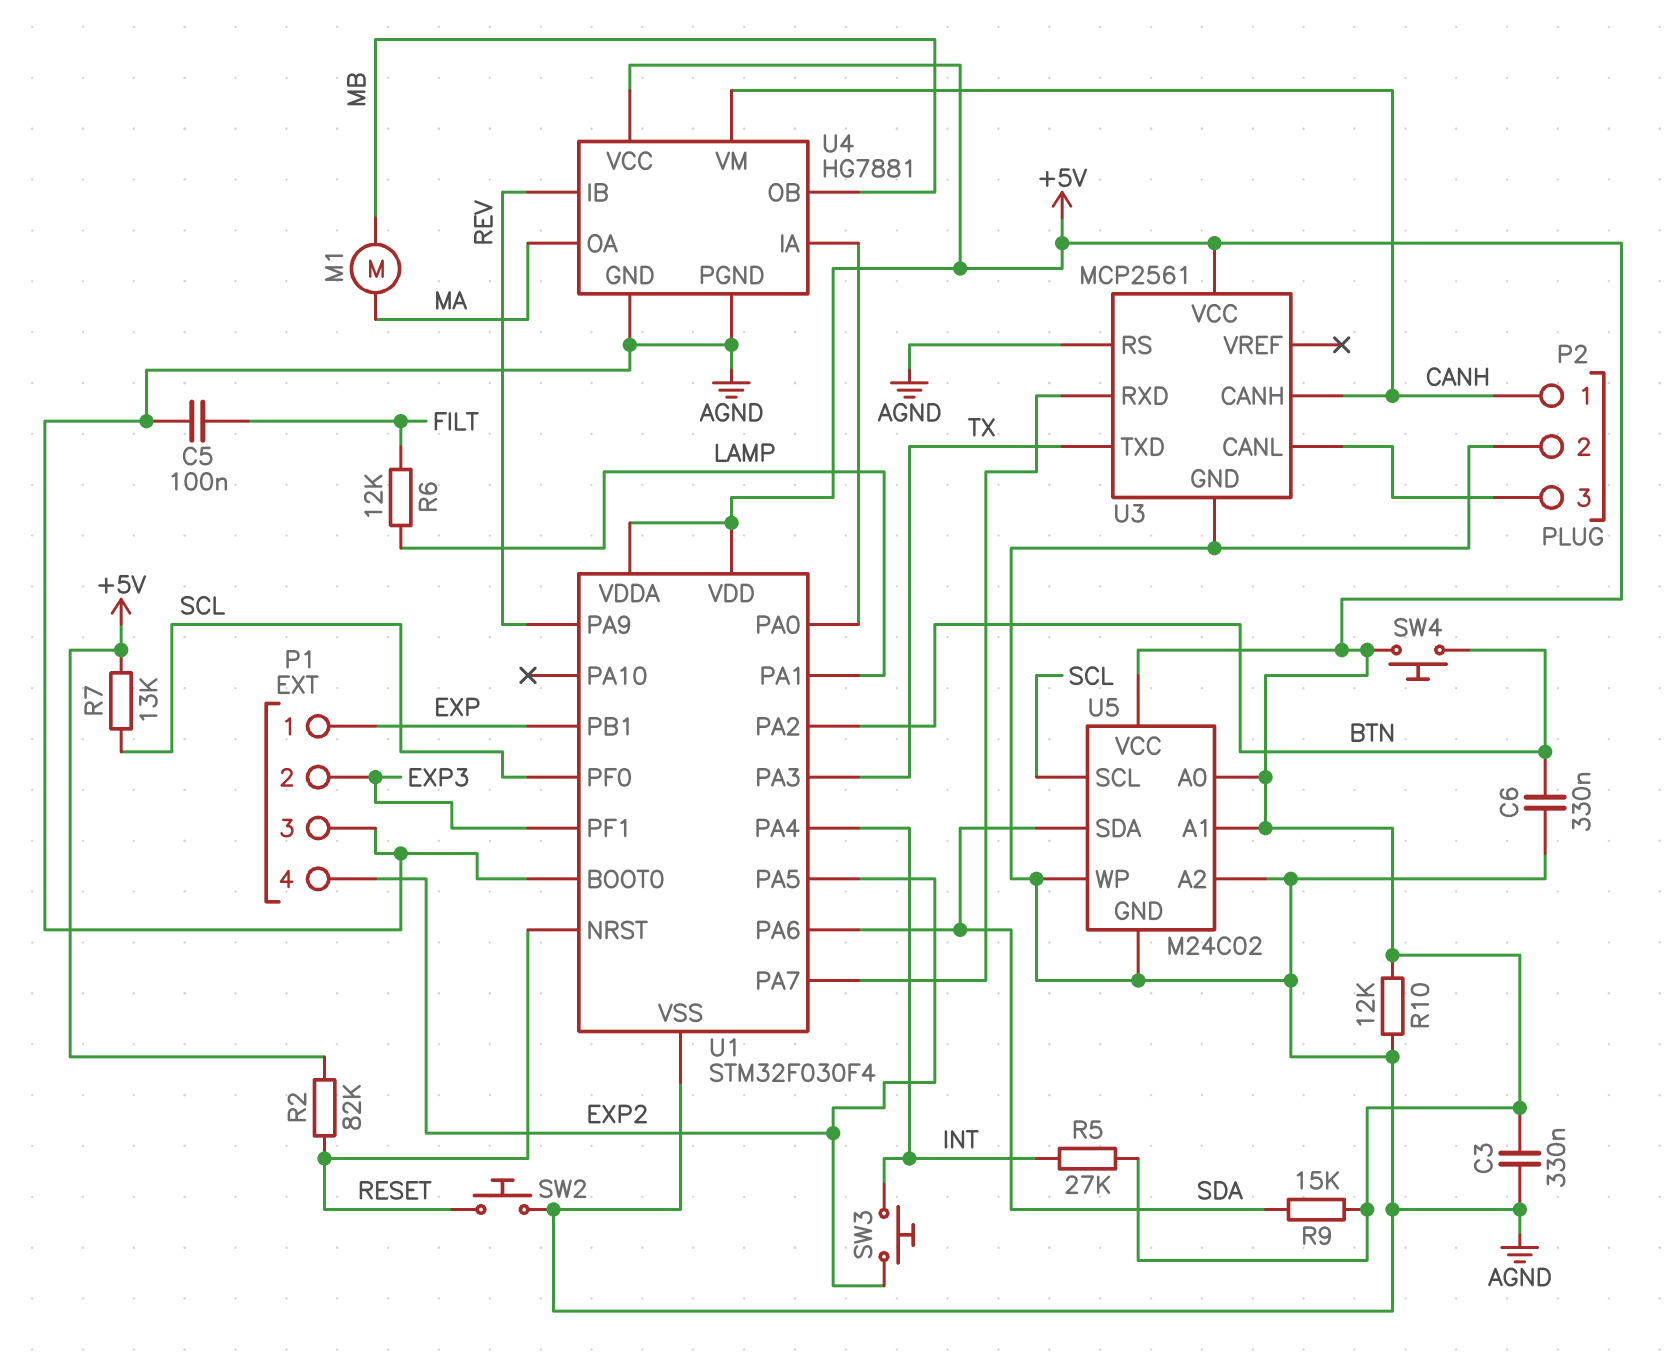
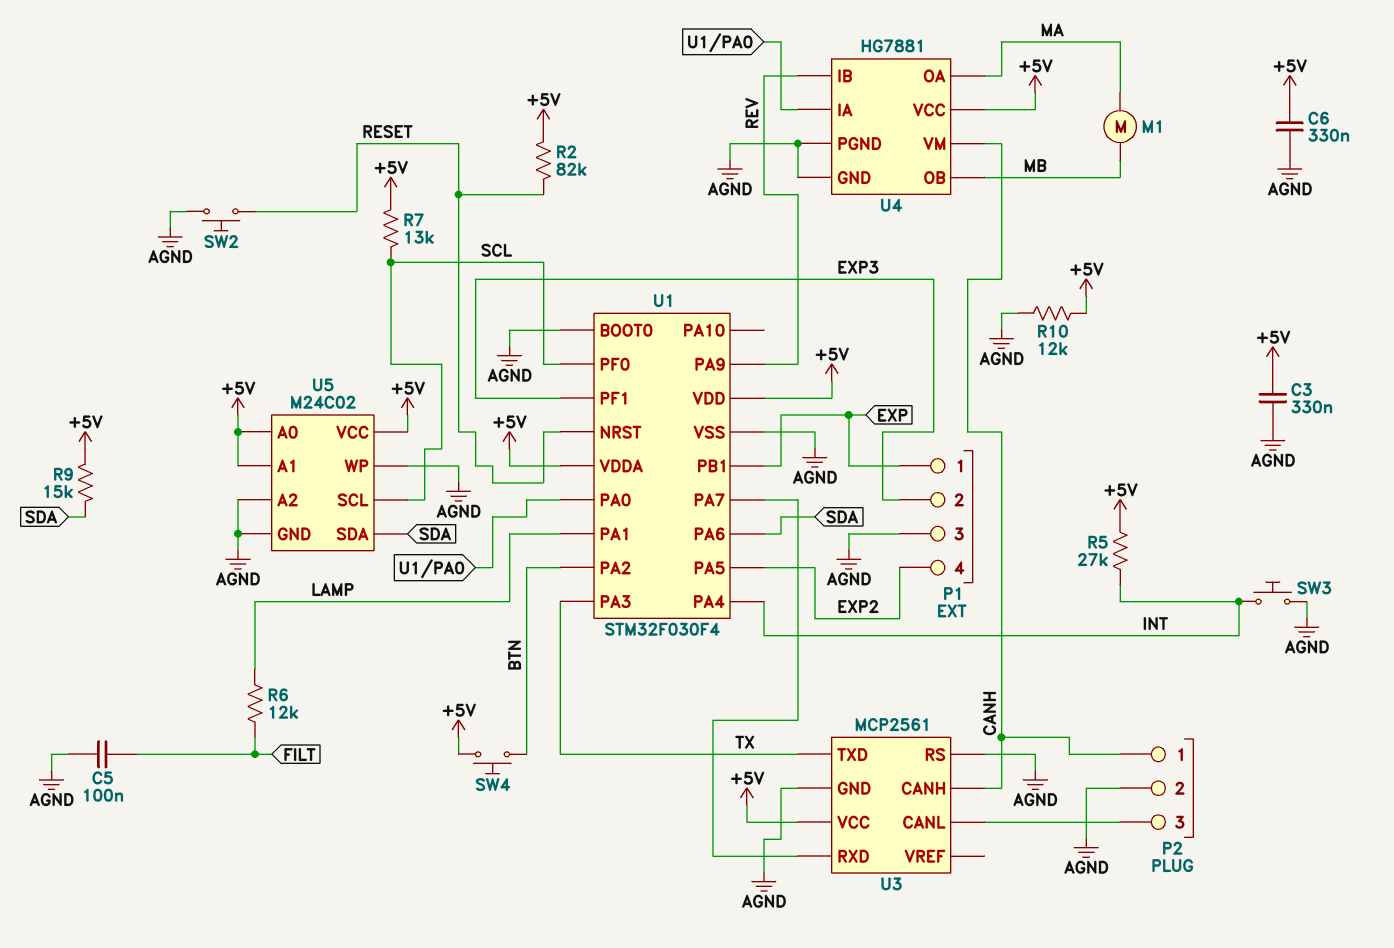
C6: 330nF (AGND, BTN) -> 330nF (+5V, AGND)
SW3: button (EXP2, INT) -> button (AGND, INT)

